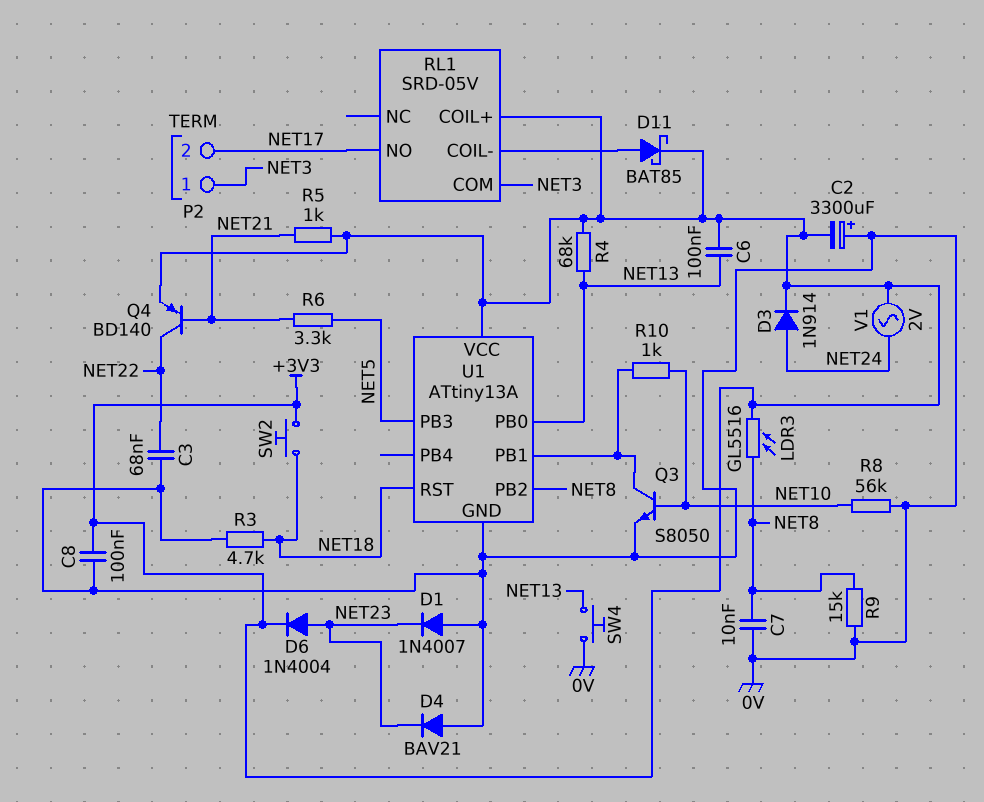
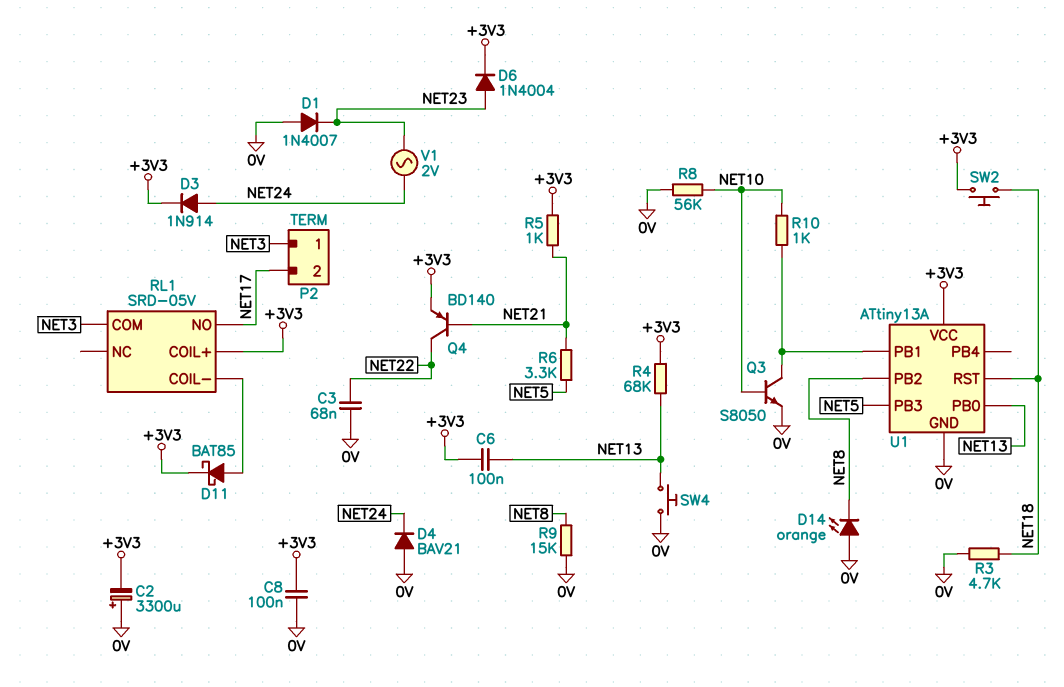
C7: 10nF (0V, NET8) -> none
D4: diode BAV21 (A 0V, K NET23) -> diode BAV21 (A 0V, K NET24)
D14: none -> LED orange (A 0V, K NET8)
LDR3: GL5516 (+3V3, NET8) -> none
V1: AC 2V (+3V3, NET24) -> AC 2V (NET23, NET24)

